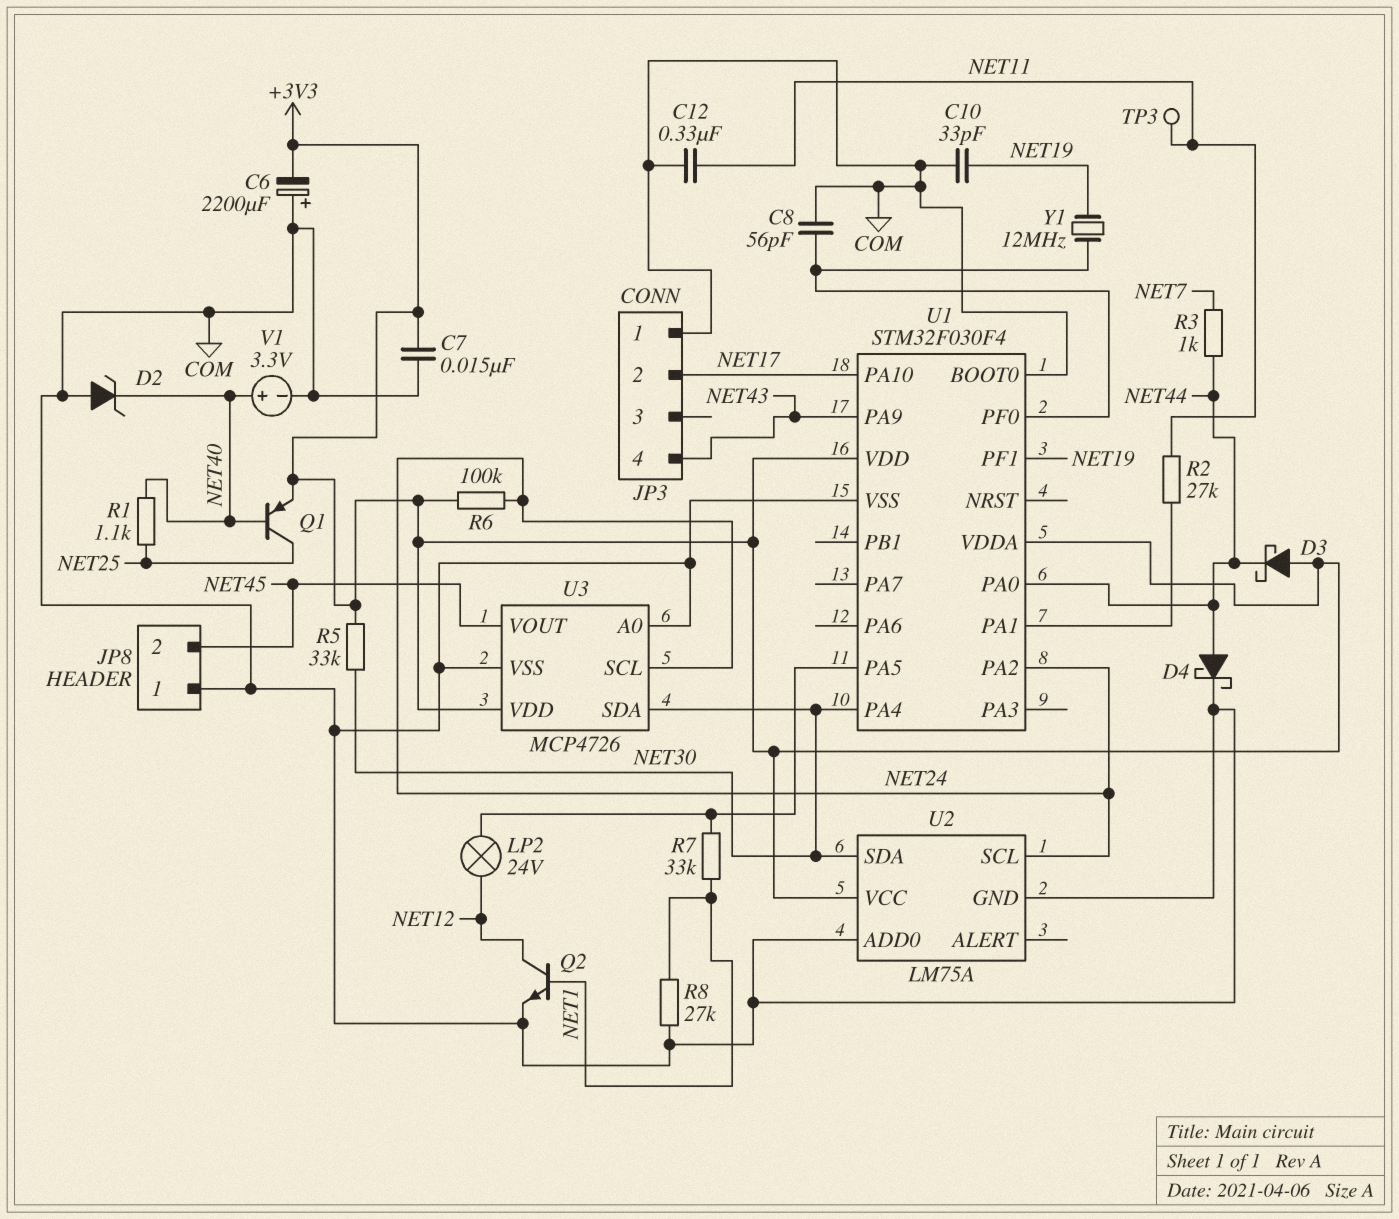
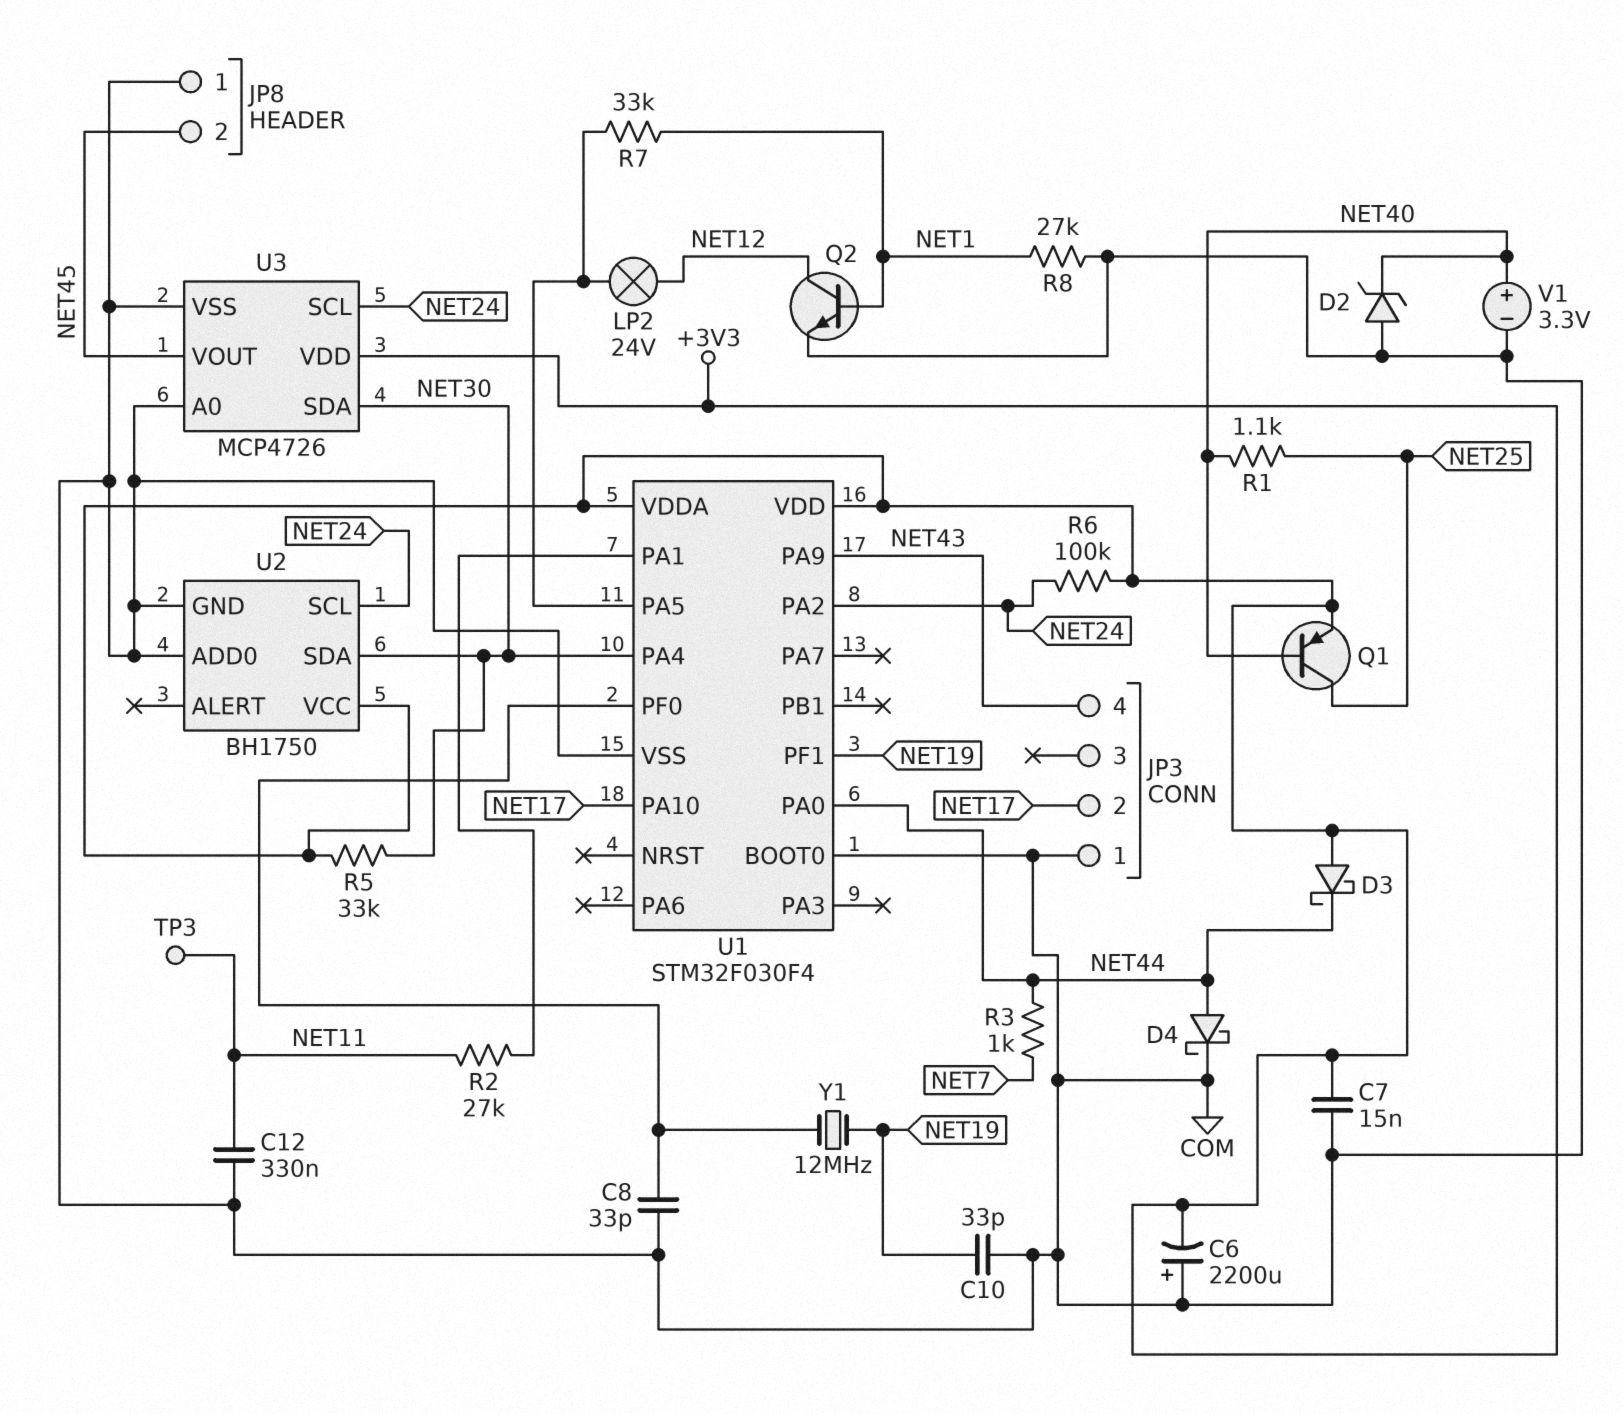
C8: 56pF (COM, U1/PF0) -> 33pF (COM, U1/PF0)
U2: LM75A -> BH1750

